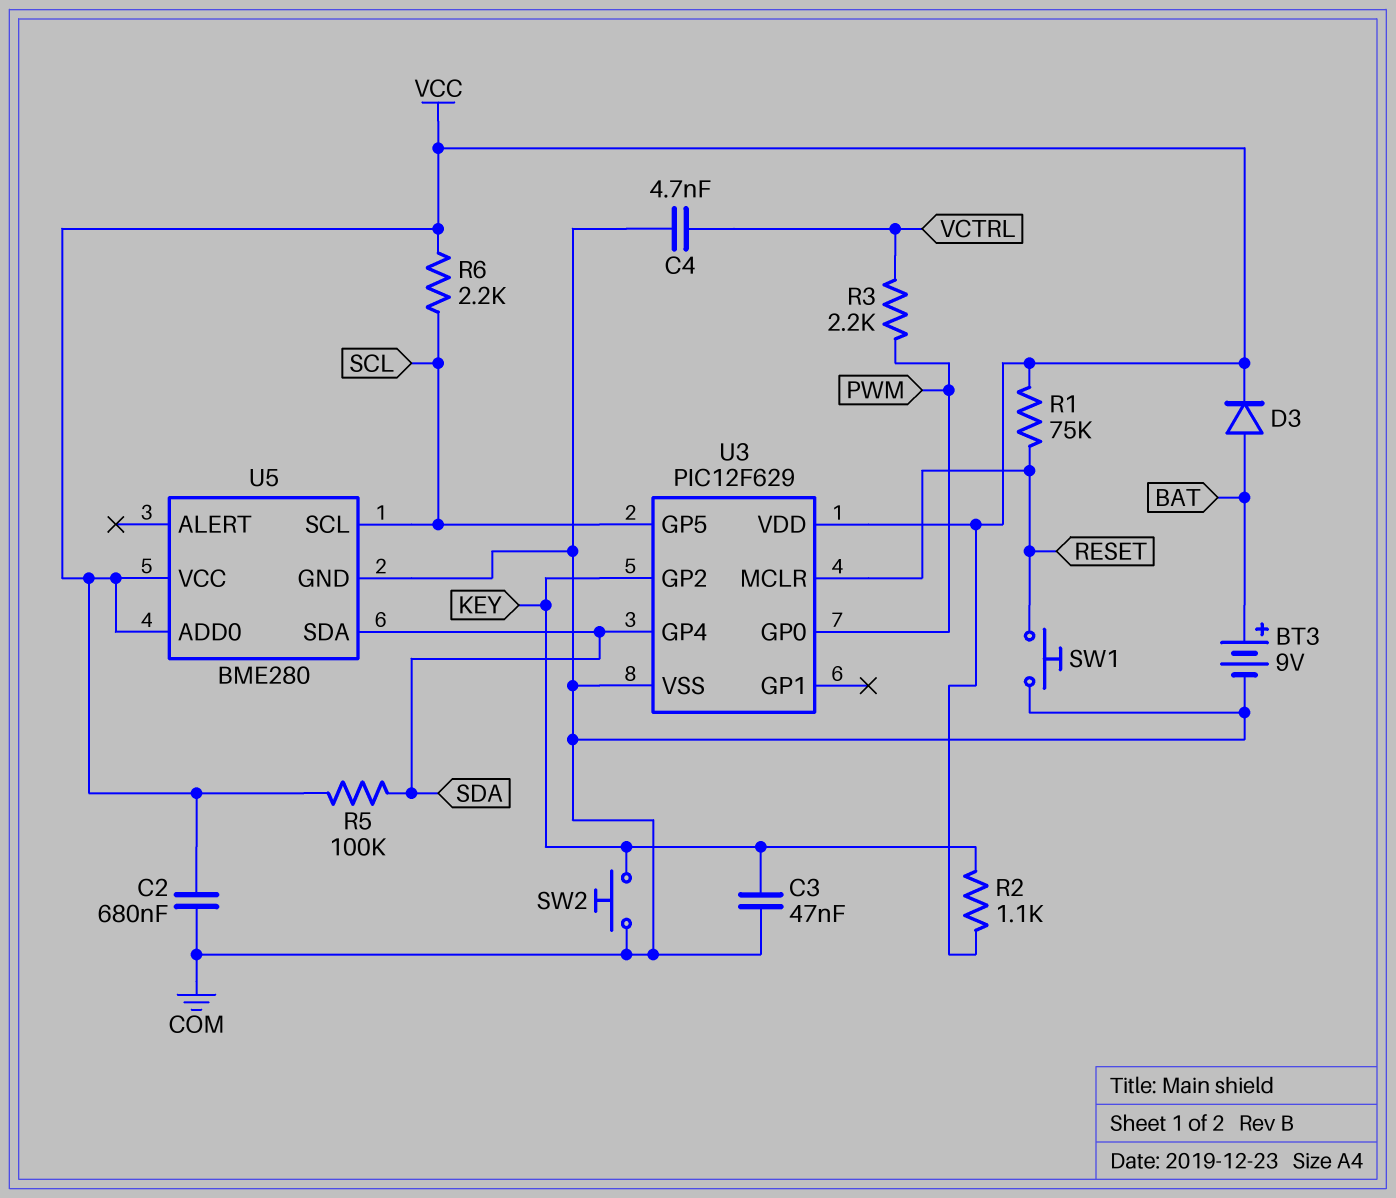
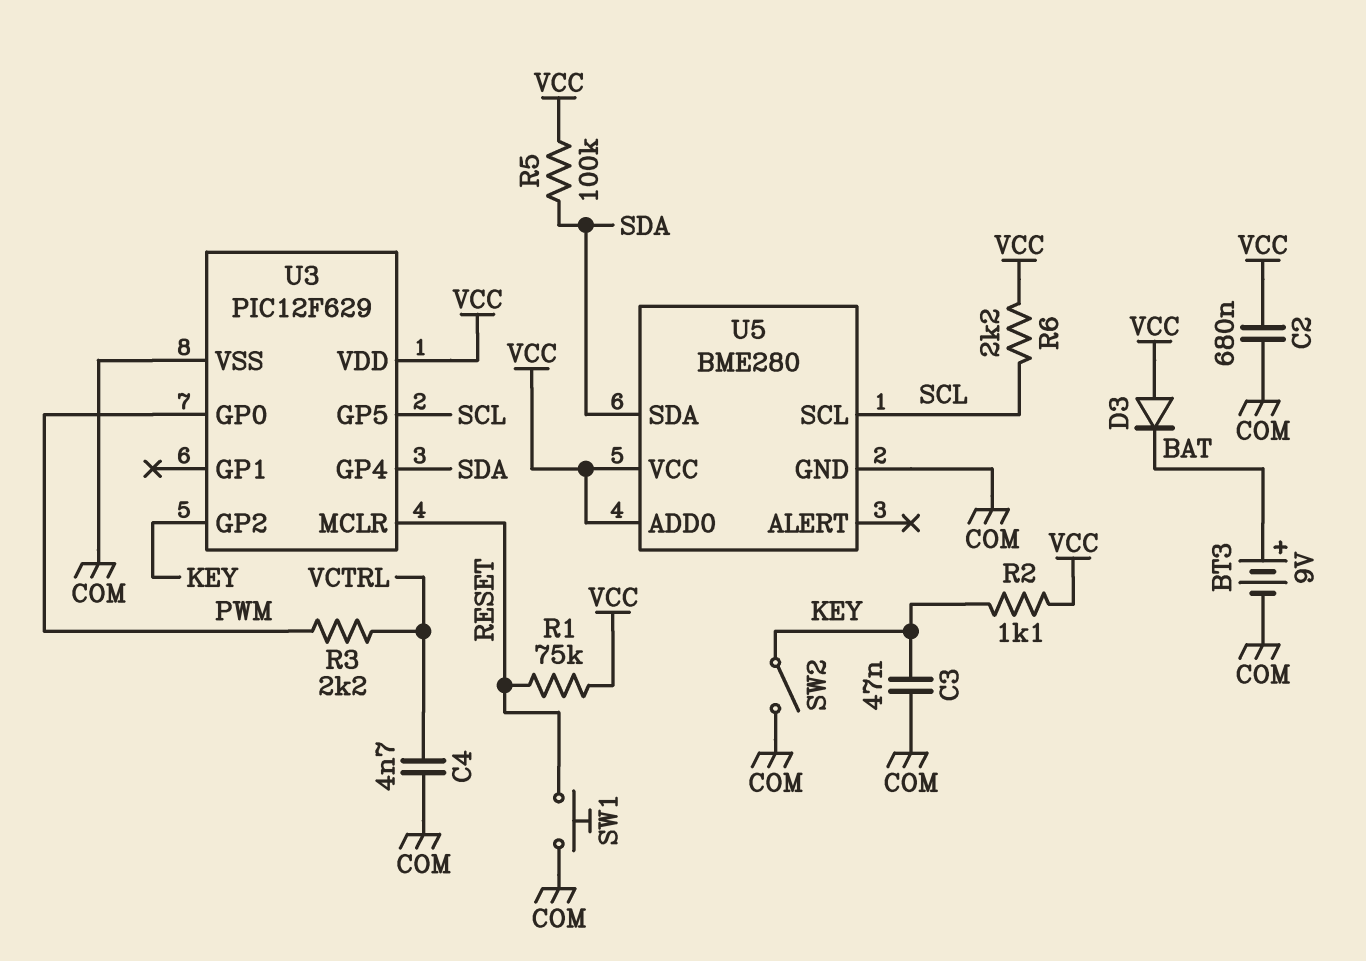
D3: diode (A BAT, K VCC) -> diode (A VCC, K BAT)
SW2: button (COM, KEY) -> switch (COM, KEY)

